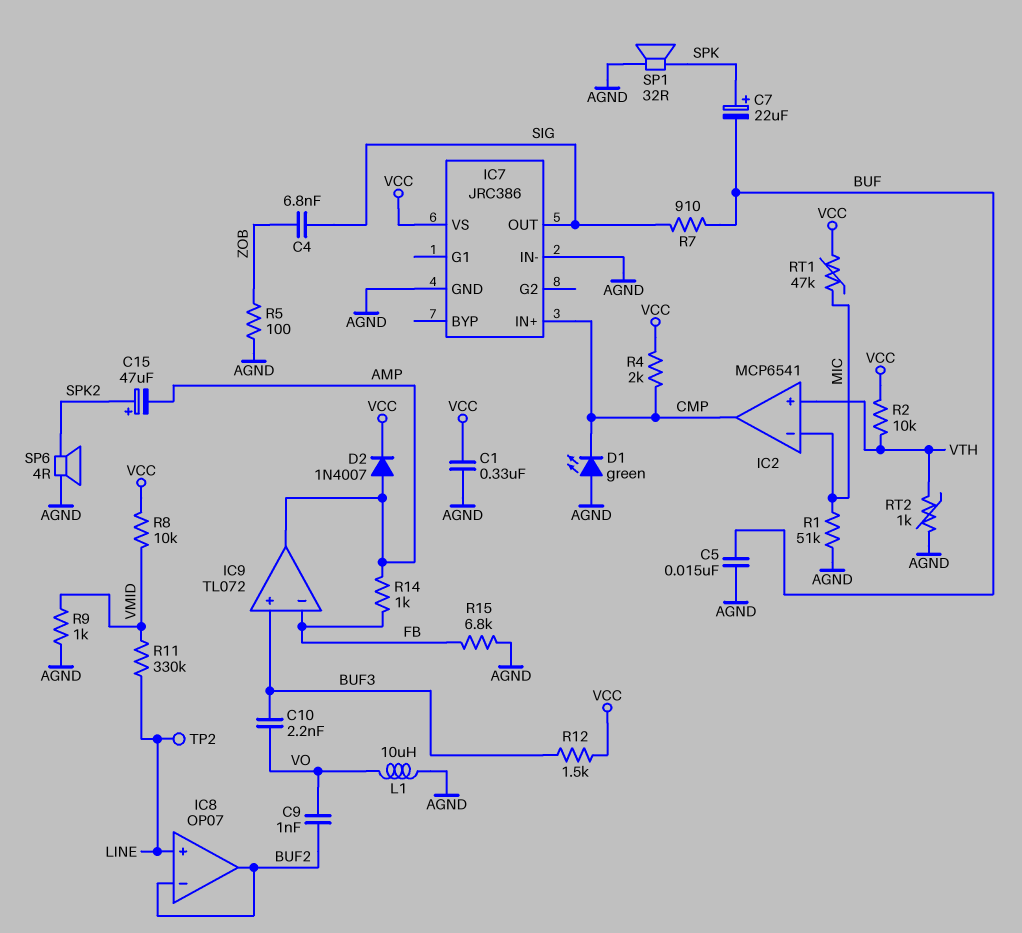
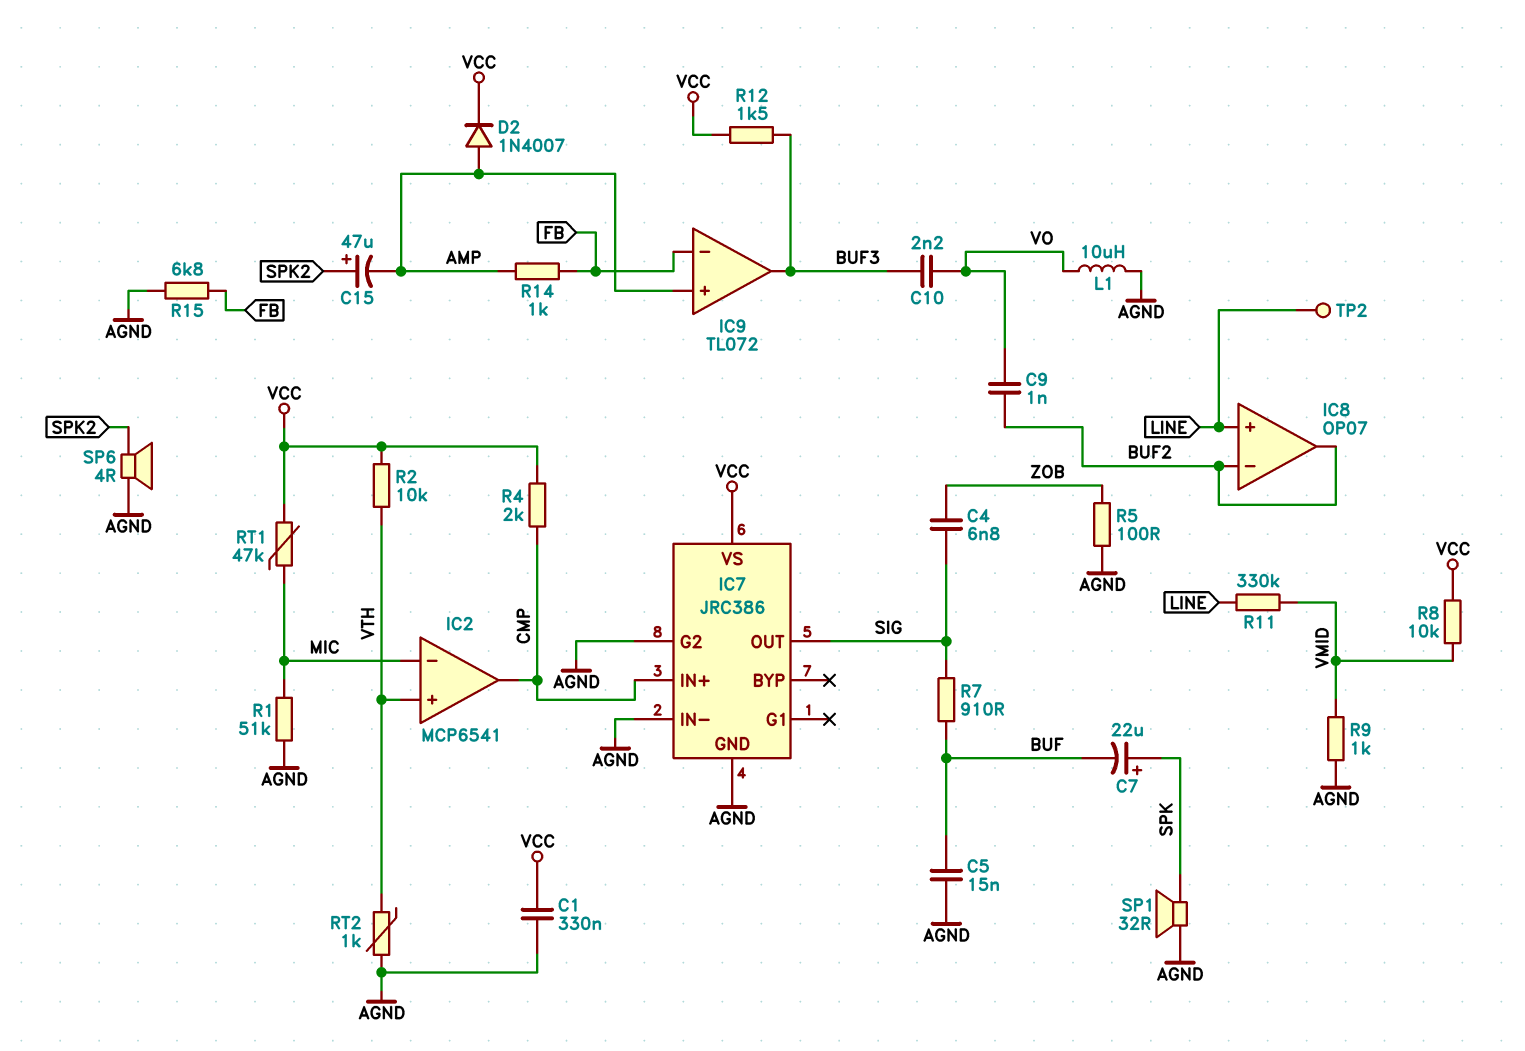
D1: LED green (A AGND, K CMP) -> none
IC7 pin G2: none -> AGND
IC9 pin in+: BUF3 -> AMP
IC9 pin out: AMP -> BUF3

